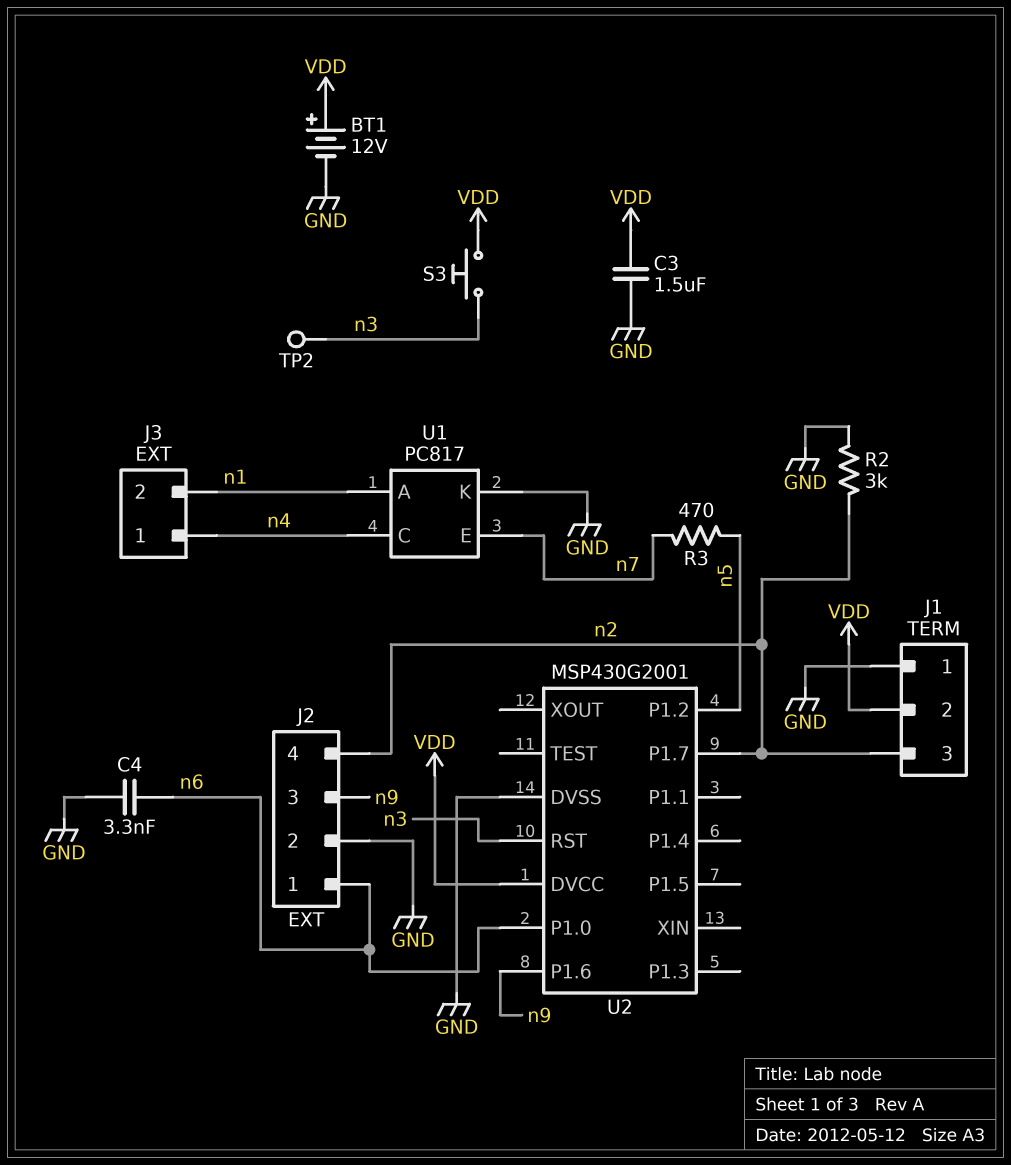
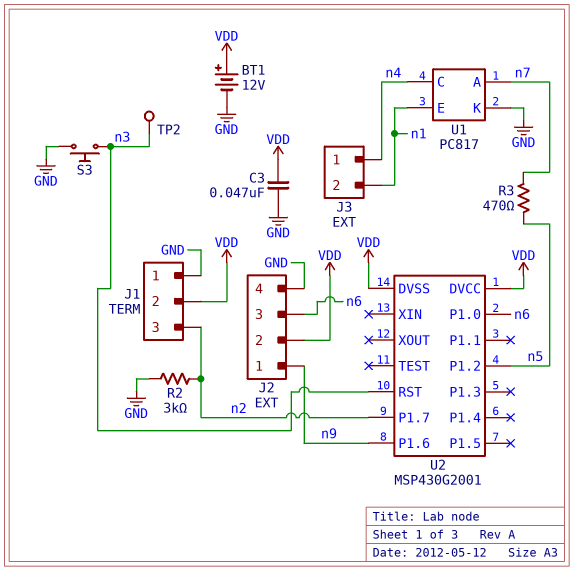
C3: 1.5uF (GND, VDD) -> 47nF (GND, VDD)
C4: 3.3nF (GND, n6) -> none
J2 pin 1: n6 -> n9
J2 pin 2: GND -> VDD
J2 pin 3: n9 -> n6
J2 pin 4: n2 -> GND
S3: button (VDD, n3) -> button (GND, n3)
U1 pin A: n1 -> n7
U1 pin E: n7 -> n1
U2 pin DVSS: GND -> VDD

